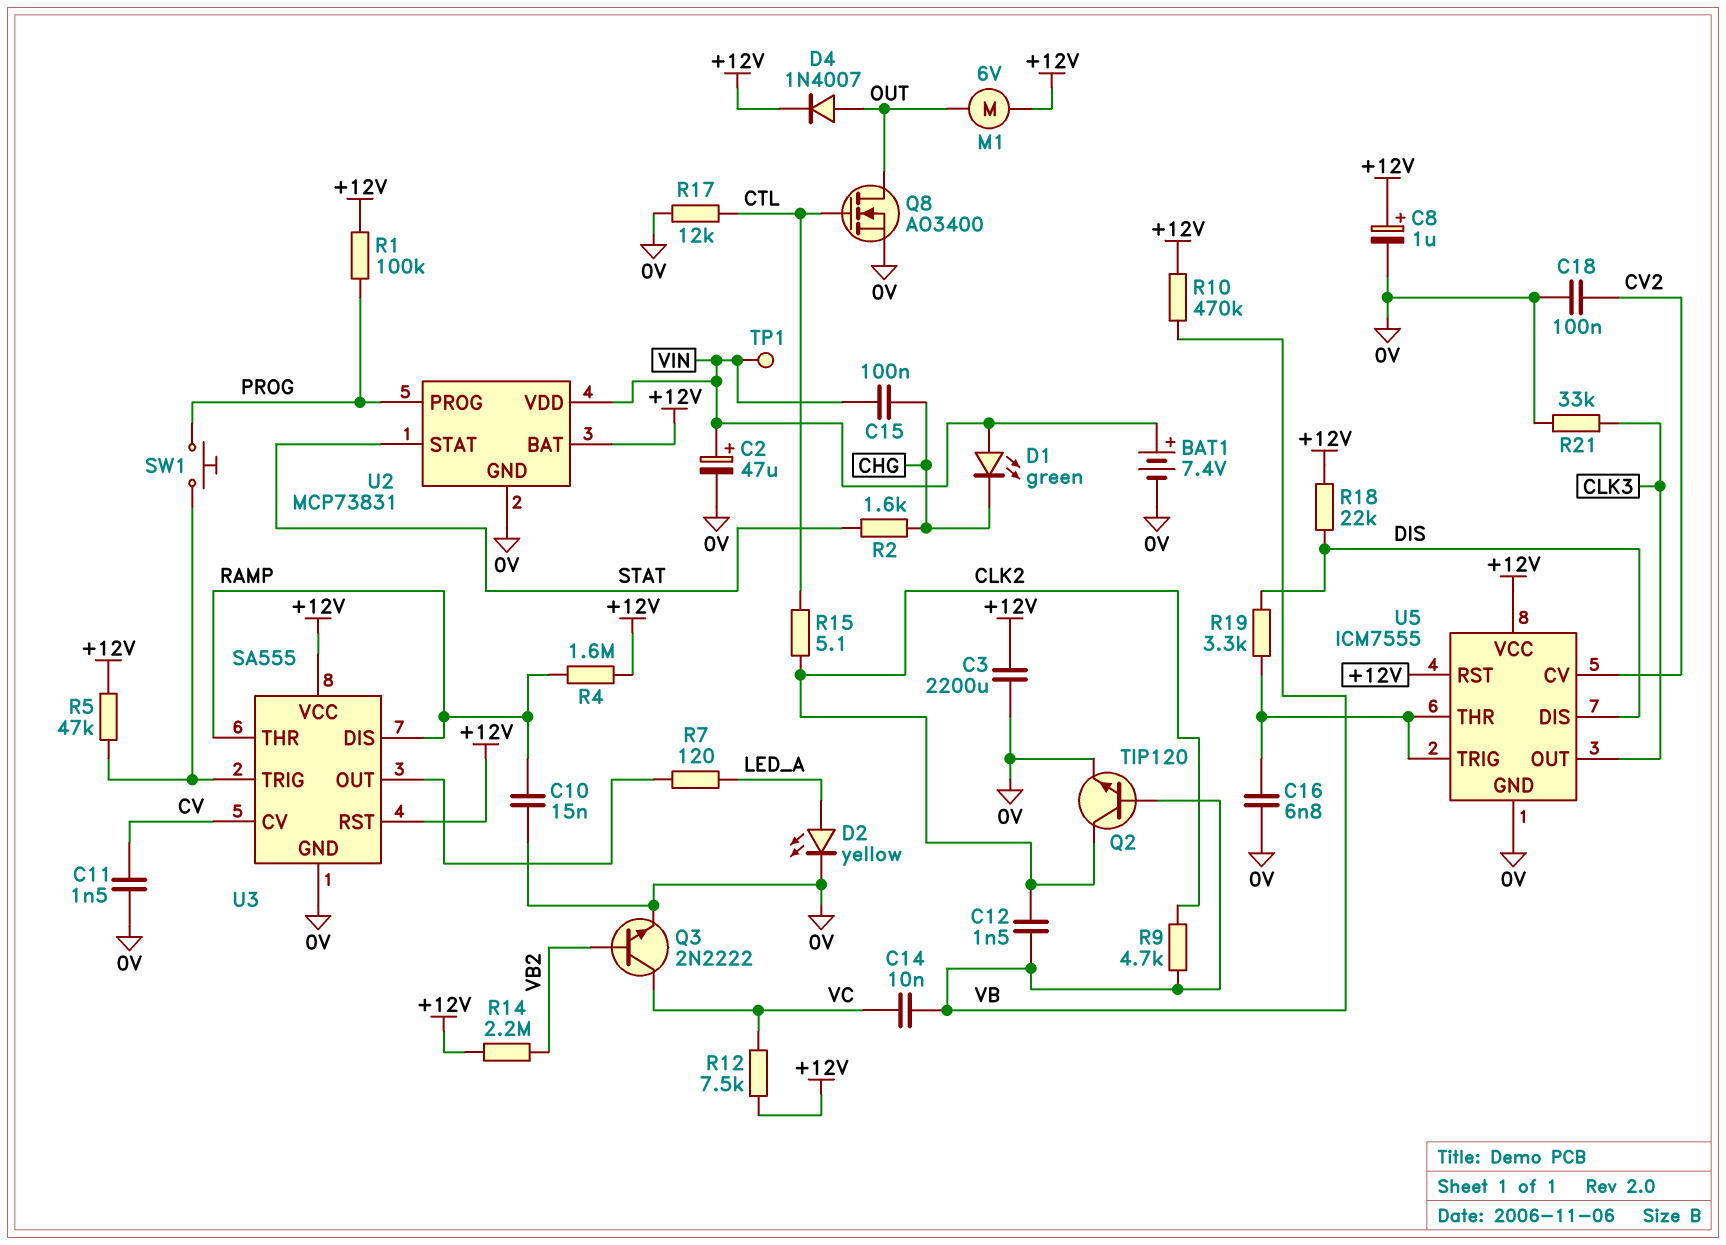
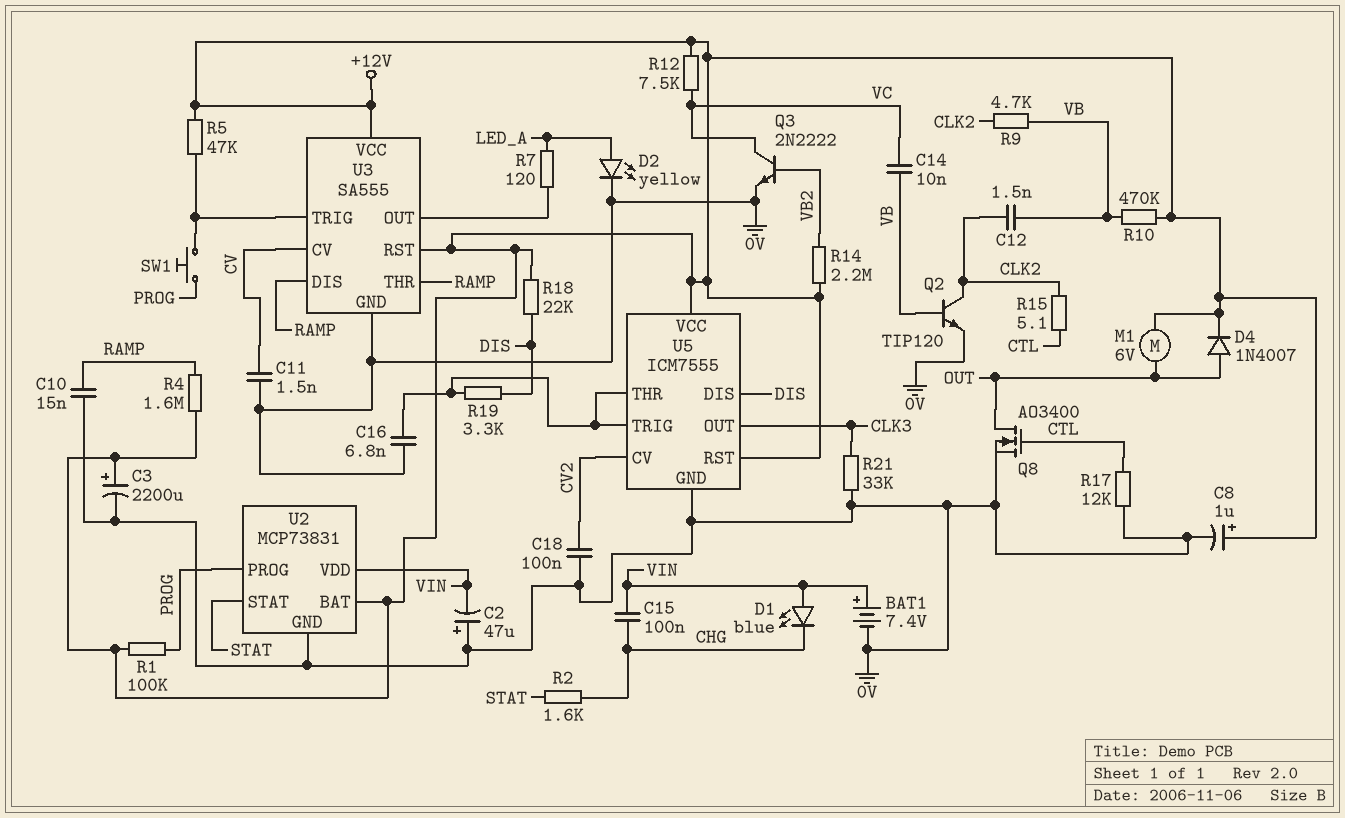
C2: 47uF (plus VIN, minus 0V) -> 47uF (plus 0V, minus VIN)
C3: 2200uF (+12V, 0V) -> 2200uF (plus +12V, minus 0V)
D1: LED green (A VIN, K CHG) -> LED blue (A VIN, K CHG)
TP1: test point (VIN) -> none

